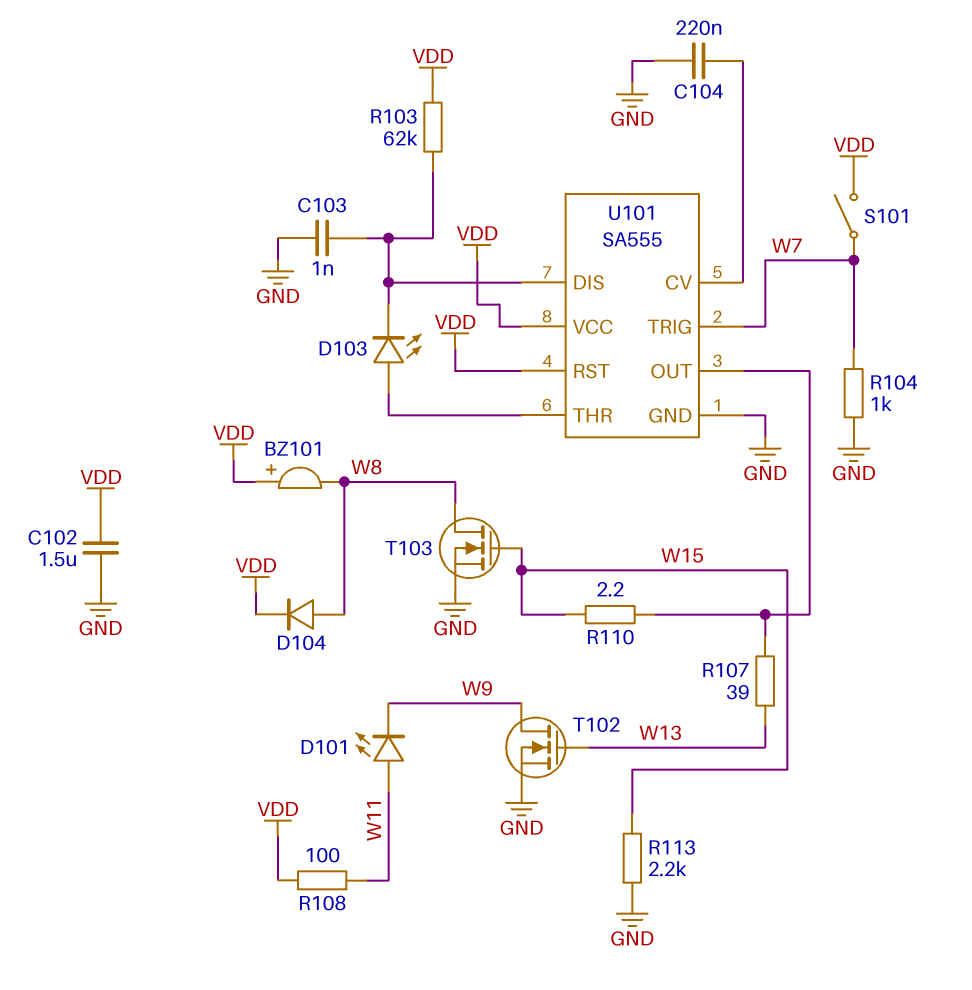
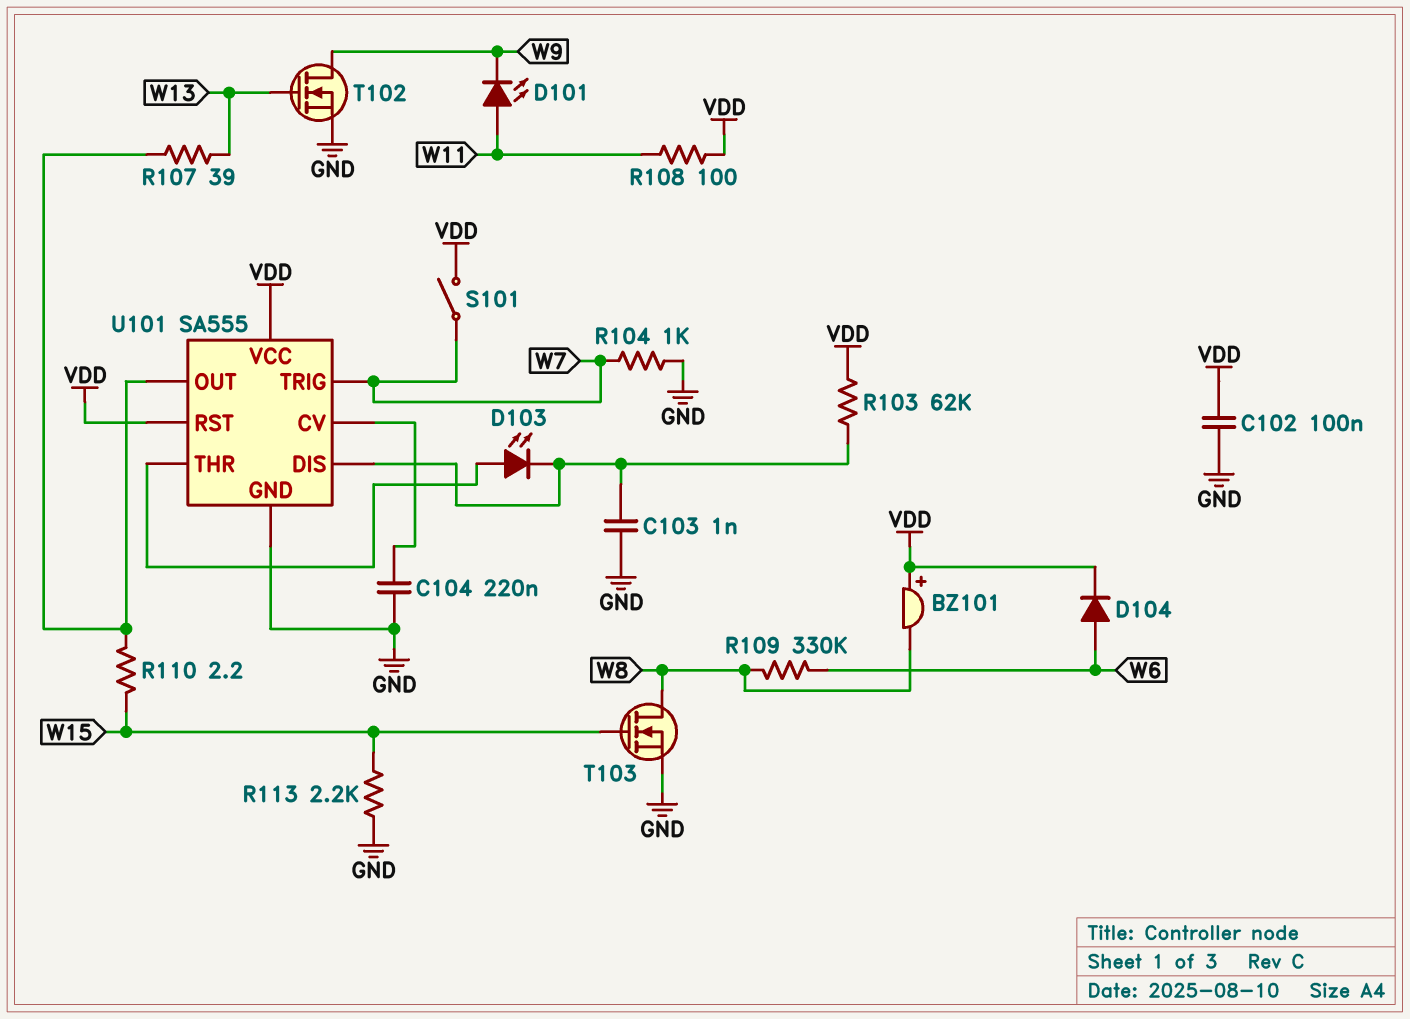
C102: 1.5uF (GND, VDD) -> 100nF (GND, VDD)
D104: diode (A W8, K VDD) -> diode (A W6, K VDD)
R109: none -> 330k (W6, W8)

